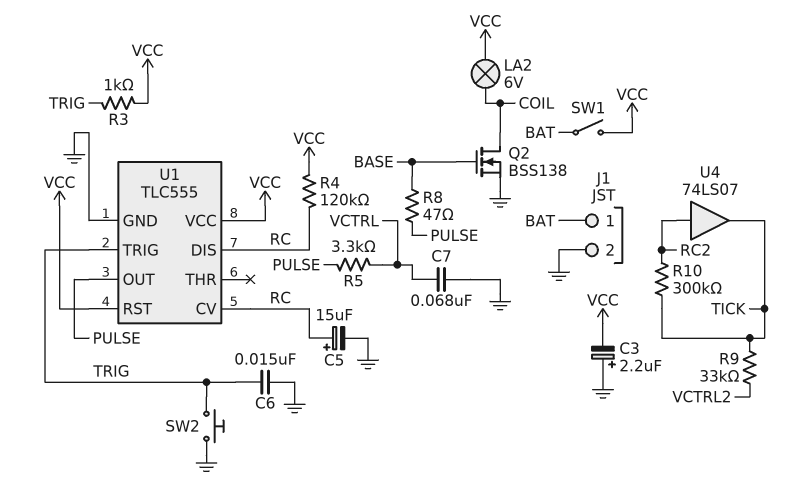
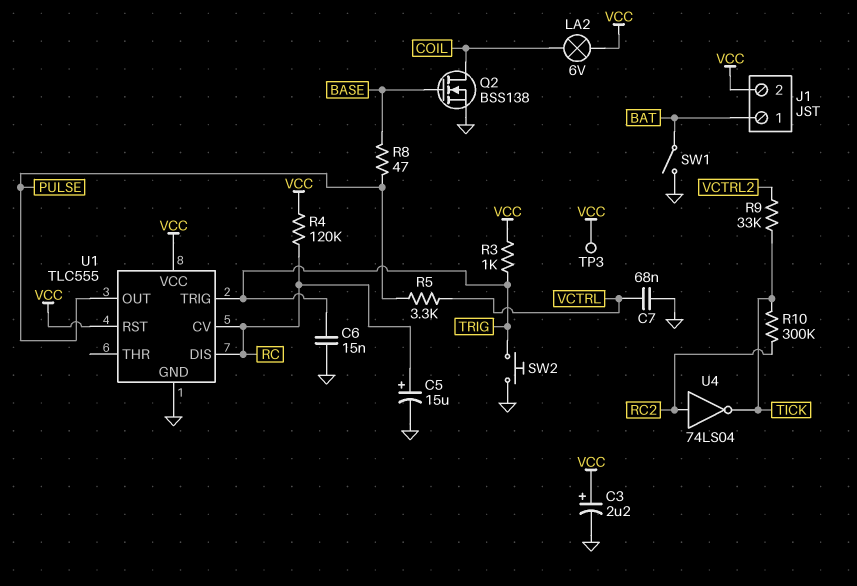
C3: 2.2uF (plus GND, minus VCC) -> 2.2uF (plus VCC, minus GND)
J1 pin 2: GND -> VCC
SW1: switch (BAT, VCC) -> switch (BAT, GND)
TP3: none -> test point (VCC)
U4: buffer 74LS07 (in RC2, out TICK) -> NOT 74LS04 (in RC2, out TICK)

